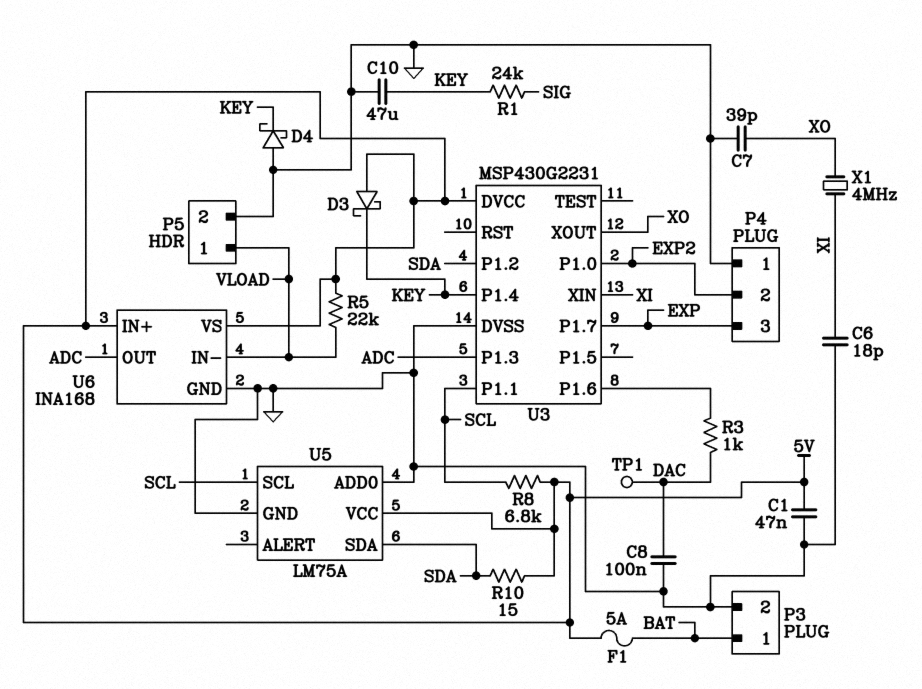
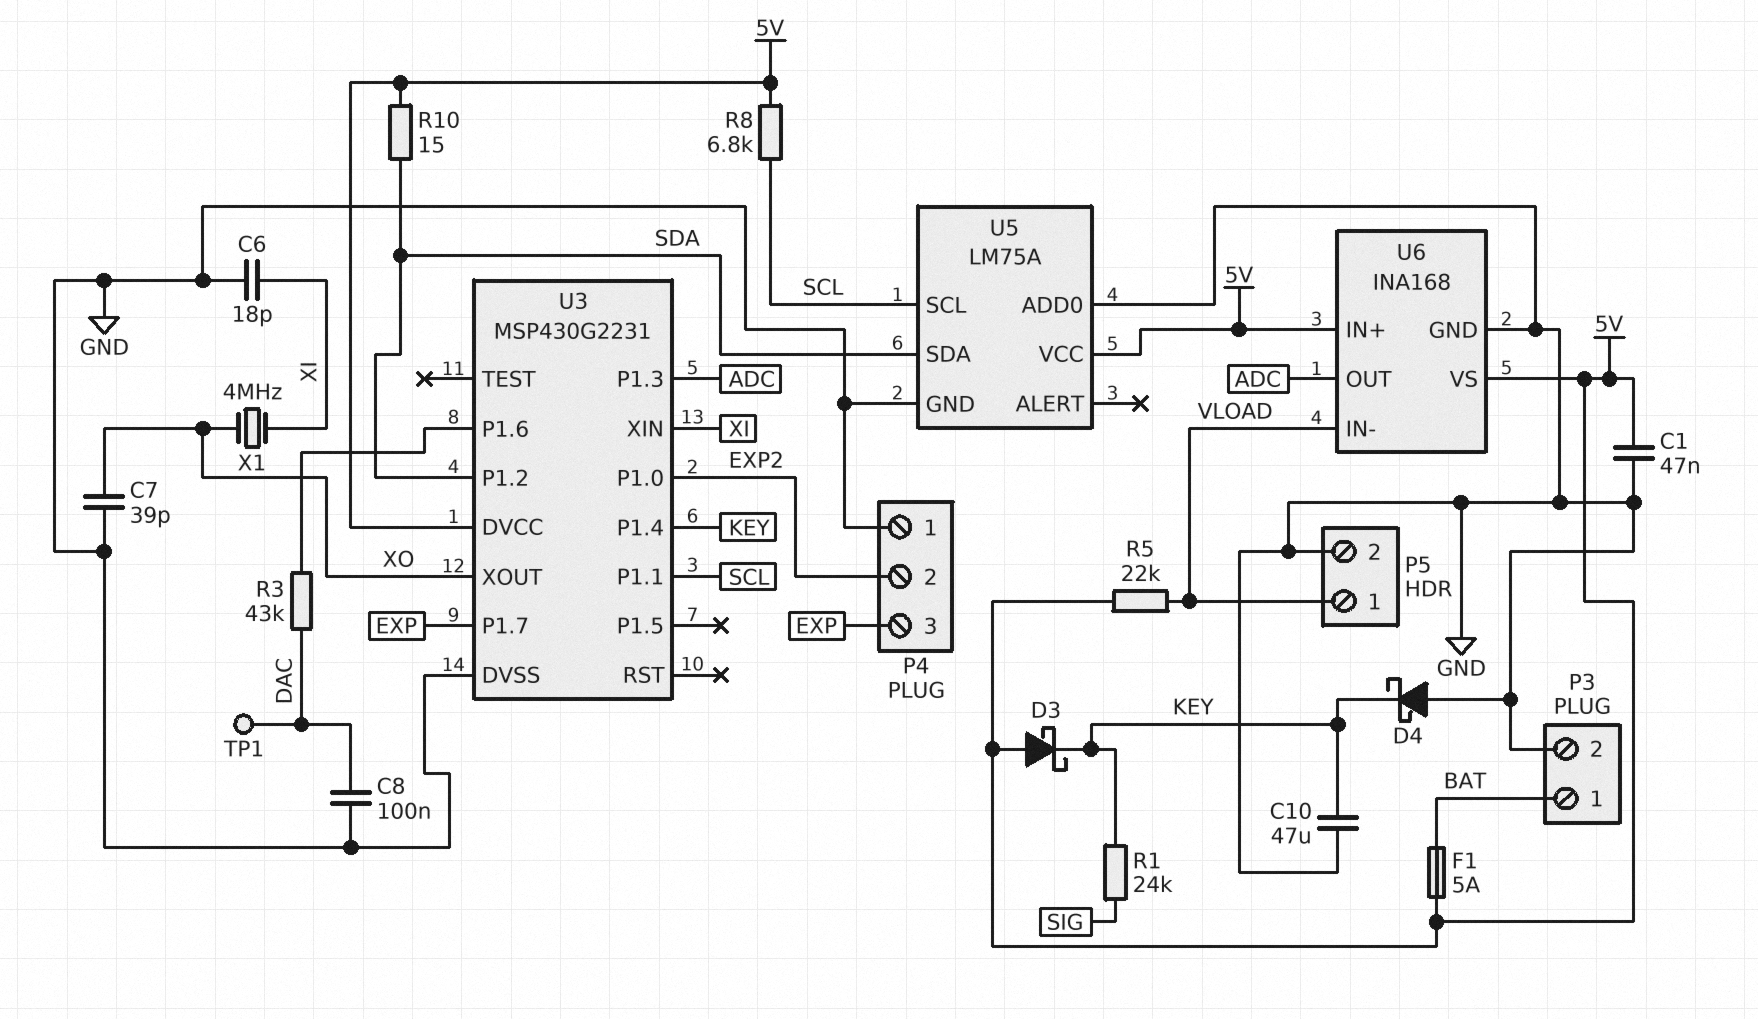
R3: 1k (DAC, U3/P1.6) -> 43k (DAC, U3/P1.6)

